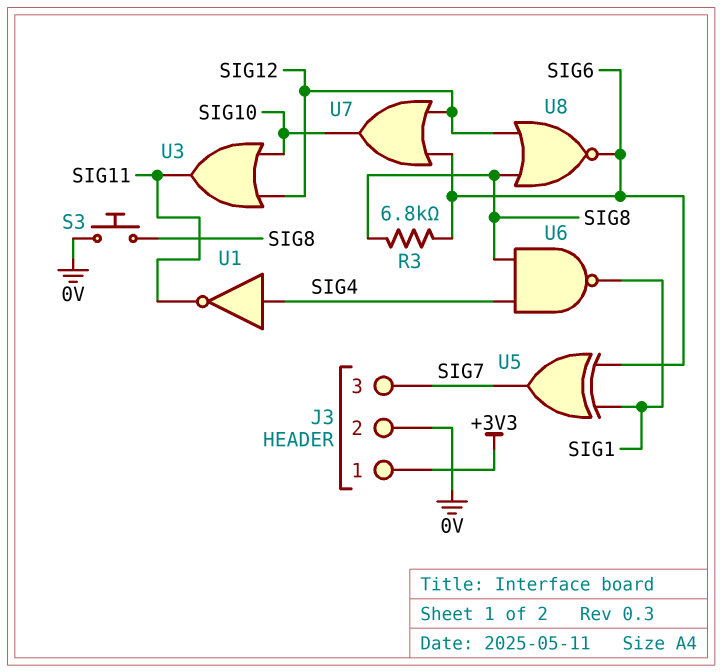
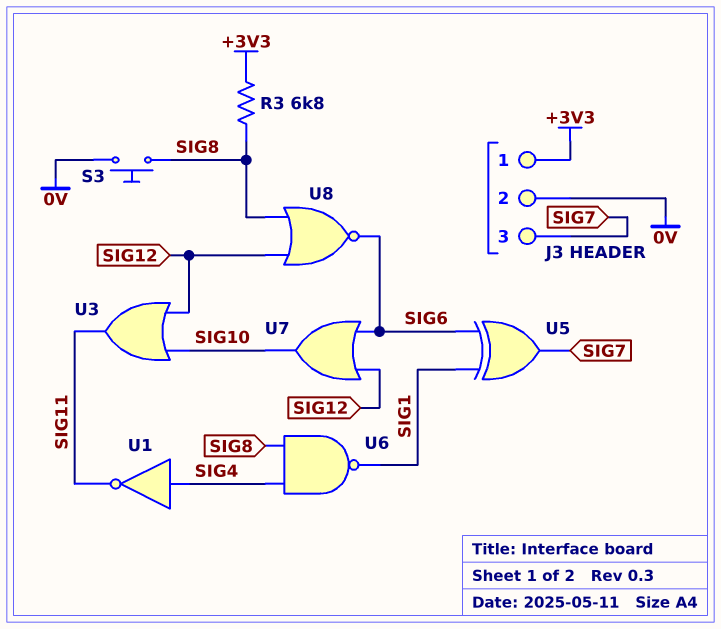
R3: 6.8k (SIG6, SIG8) -> 6.8k (+3V3, SIG8)

